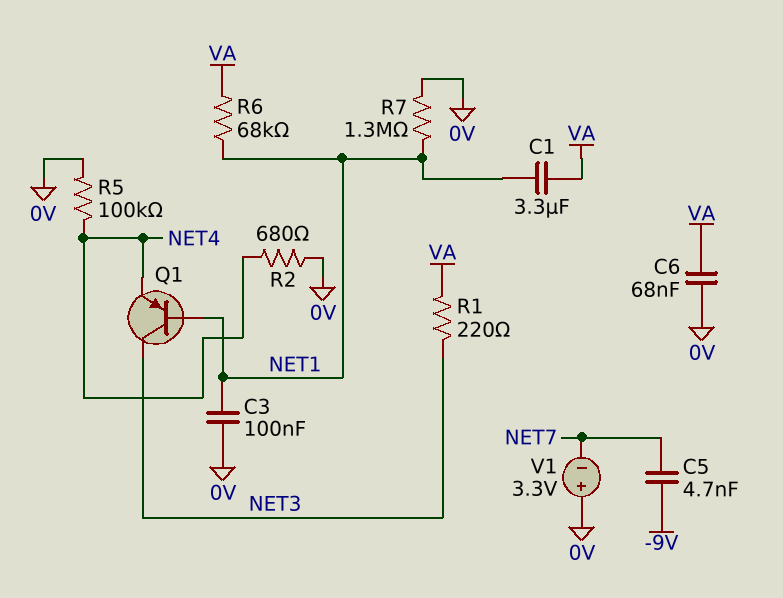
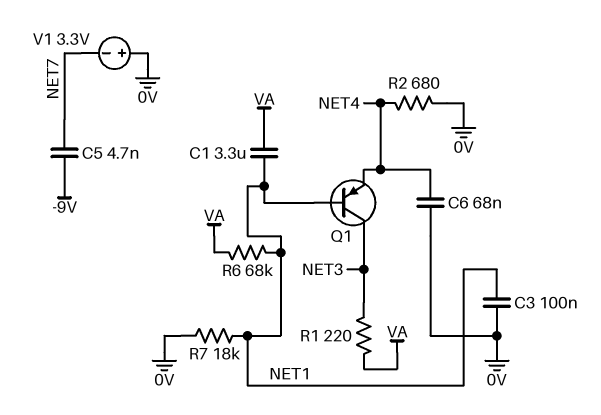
C6: 68nF (0V, VA) -> 68nF (0V, NET4)
R5: 100k (0V, NET4) -> none
R7: 1.3M (0V, NET1) -> 18k (0V, NET1)

